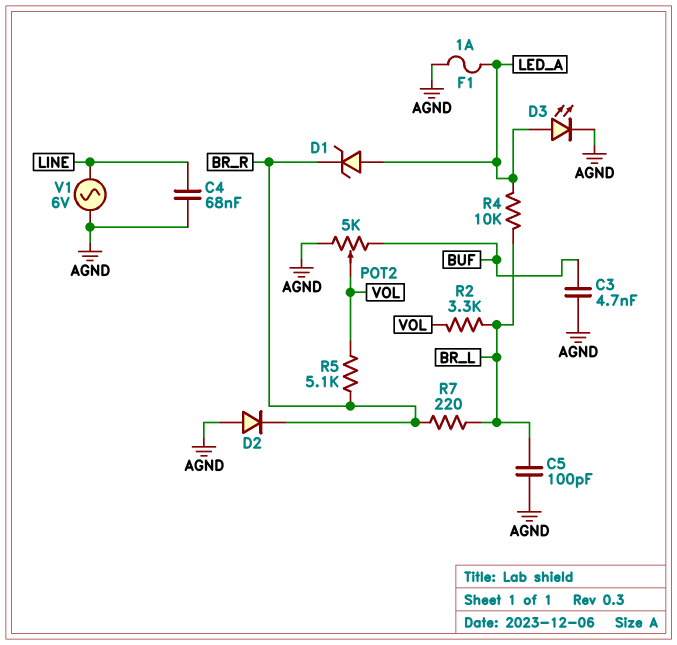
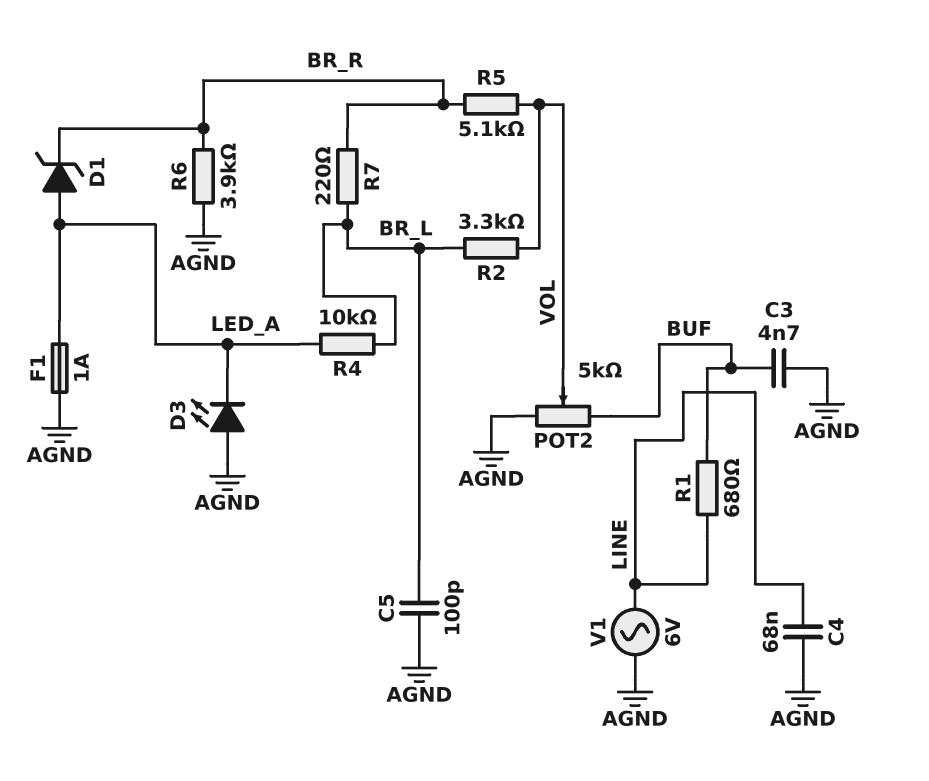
D2: diode (A AGND, K BR_R) -> none
D3: LED (A LED_A, K AGND) -> LED (A AGND, K LED_A)
R1: none -> 680 (BUF, LINE)
R6: none -> 3.9k (AGND, BR_R)

